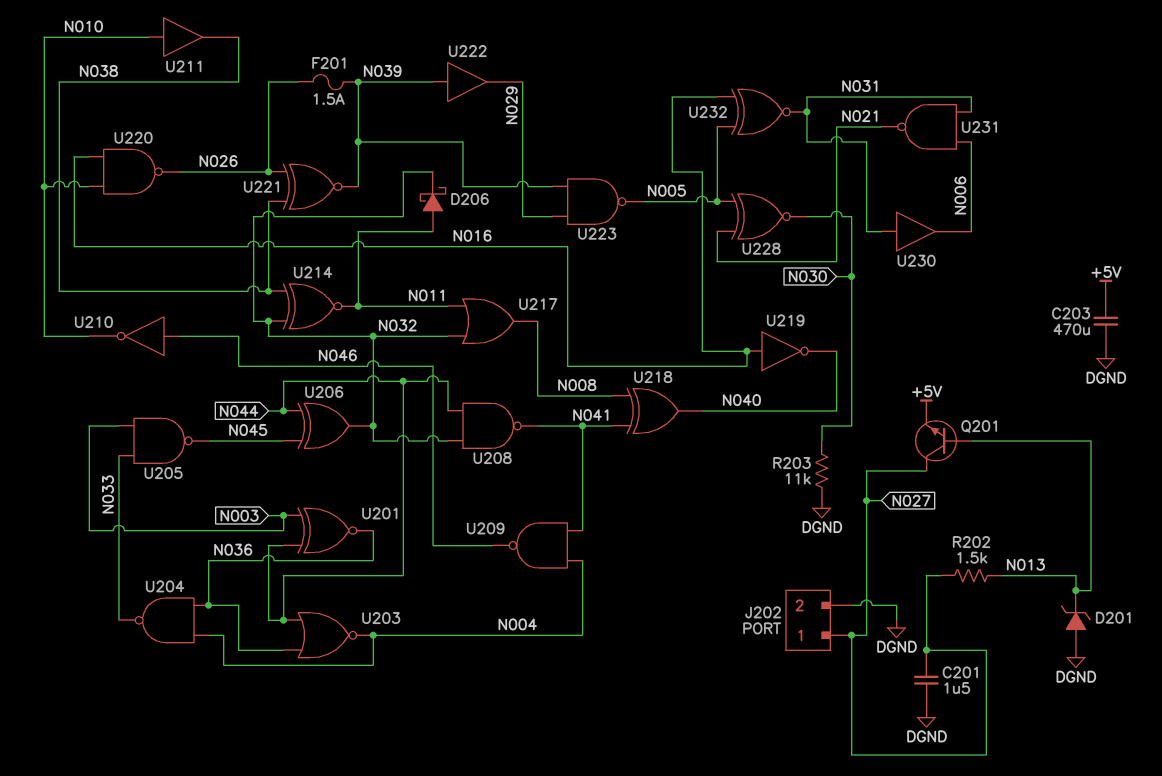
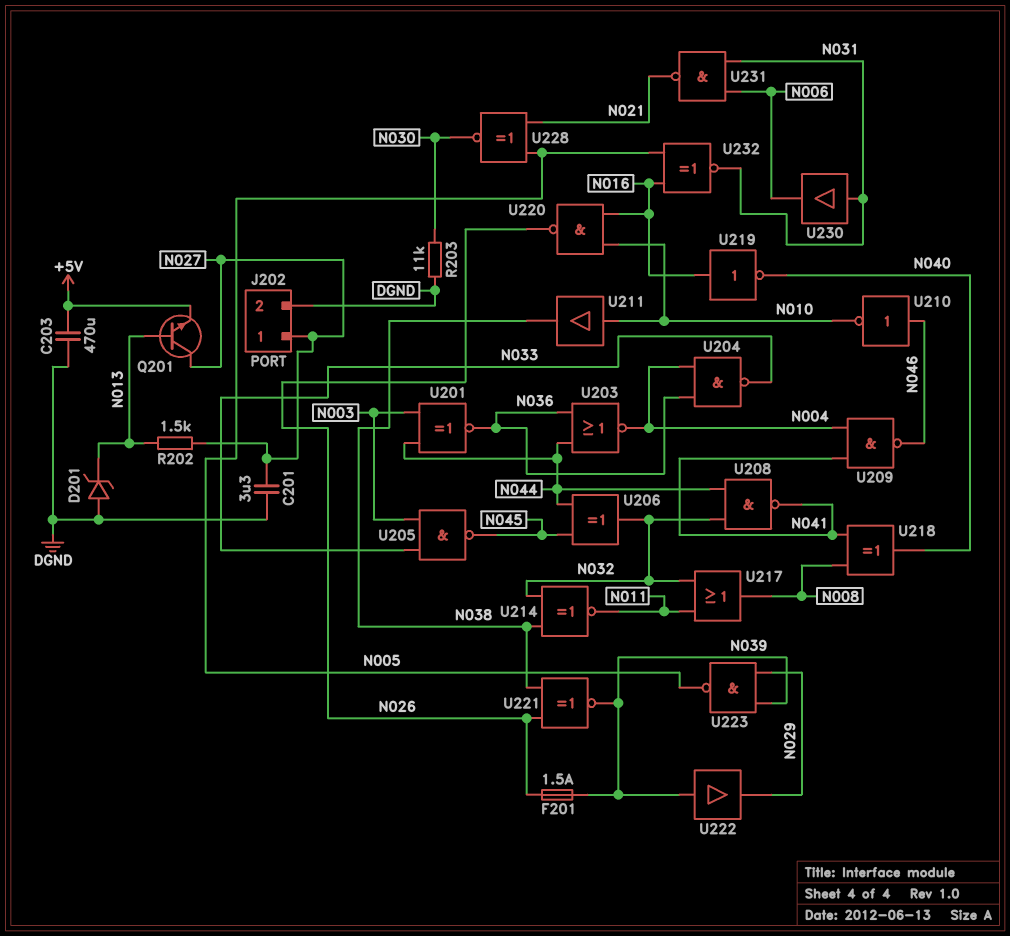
C201: 1.5uF (DGND, N027) -> 3.3uF (DGND, N027)
D206: schottky (A N011, K N032) -> none

